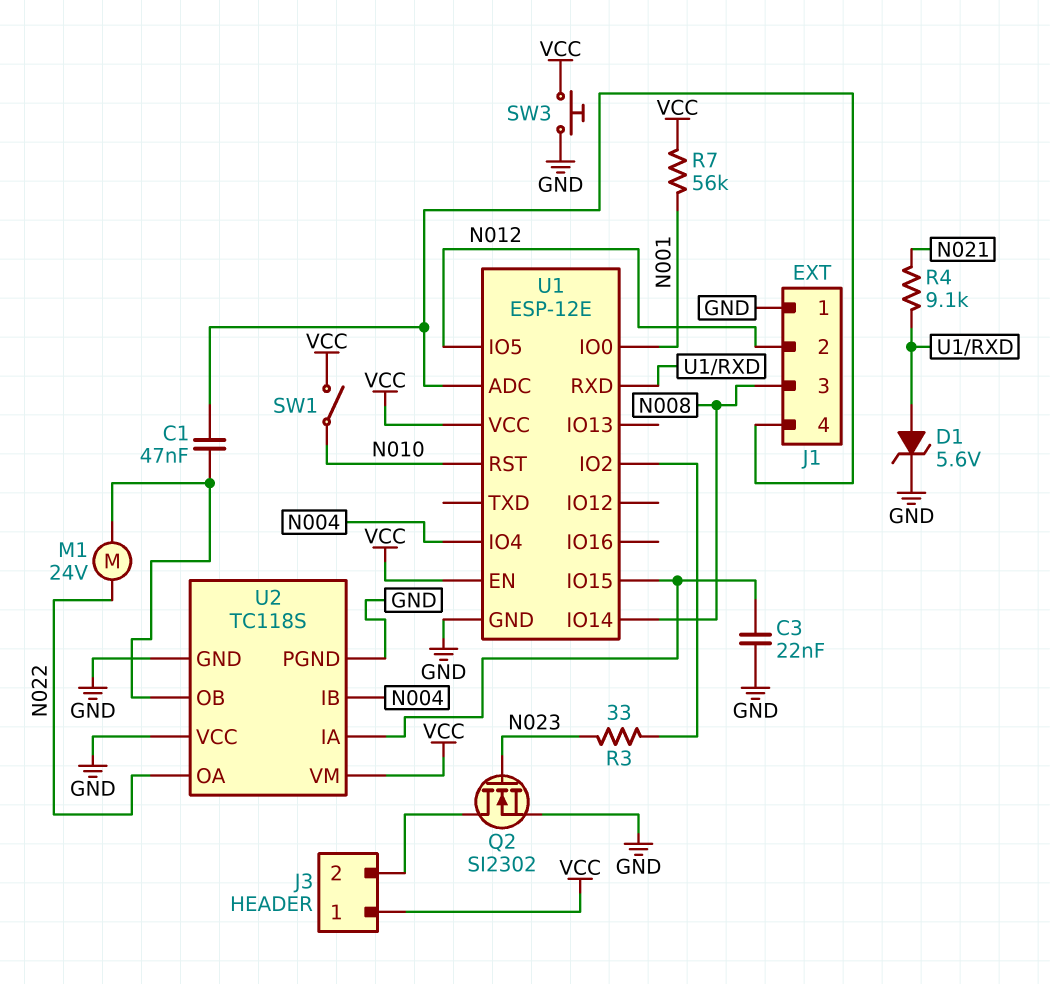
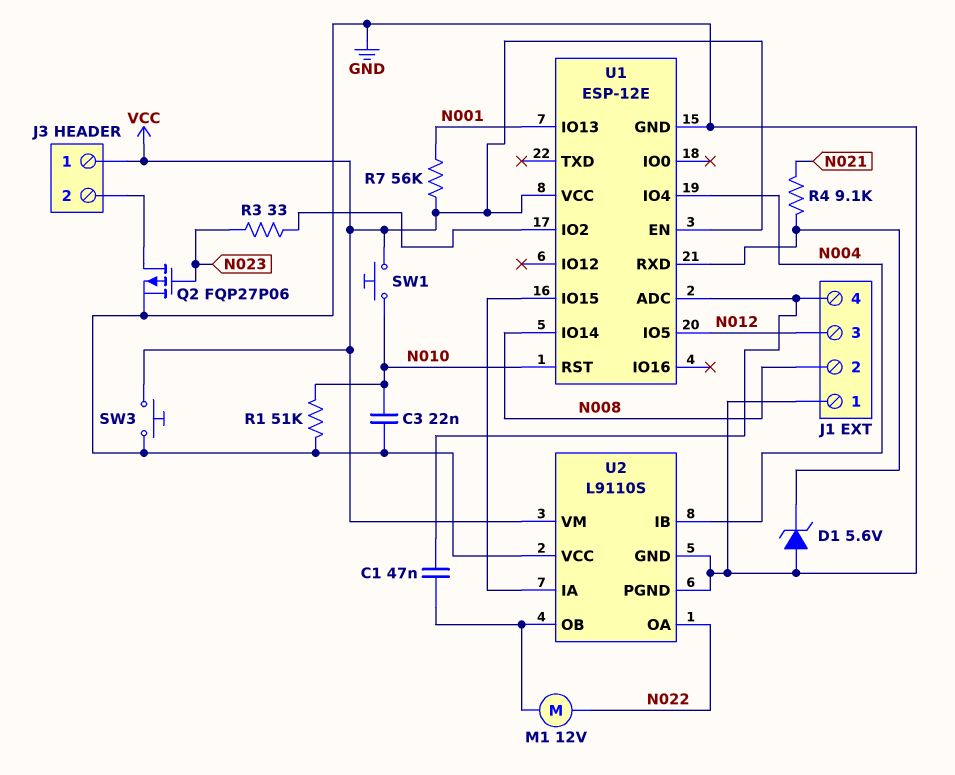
C3: 22nF (GND, U1/IO15) -> 22nF (GND, N010)
D1: zener 5.6V (A U1/RXD, K GND) -> zener 5.6V (A GND, K U1/RXD)
J1 pin 2: N012 -> N008
J1 pin 3: N008 -> N012
M1: motor 24V (N022, U2/OB) -> motor 12V (N022, U2/OB)
Q2: NMOS SI2302 (G N023, D J3/2, S GND) -> PMOS FQP27P06 (G N023, D J3/2, S GND)
R1: none -> 51k (GND, N010)
SW1: switch (N010, VCC) -> button (N010, VCC)
U1 pin IO0: N001 -> none
U1 pin IO13: none -> N001
U2: TC118S -> L9110S

